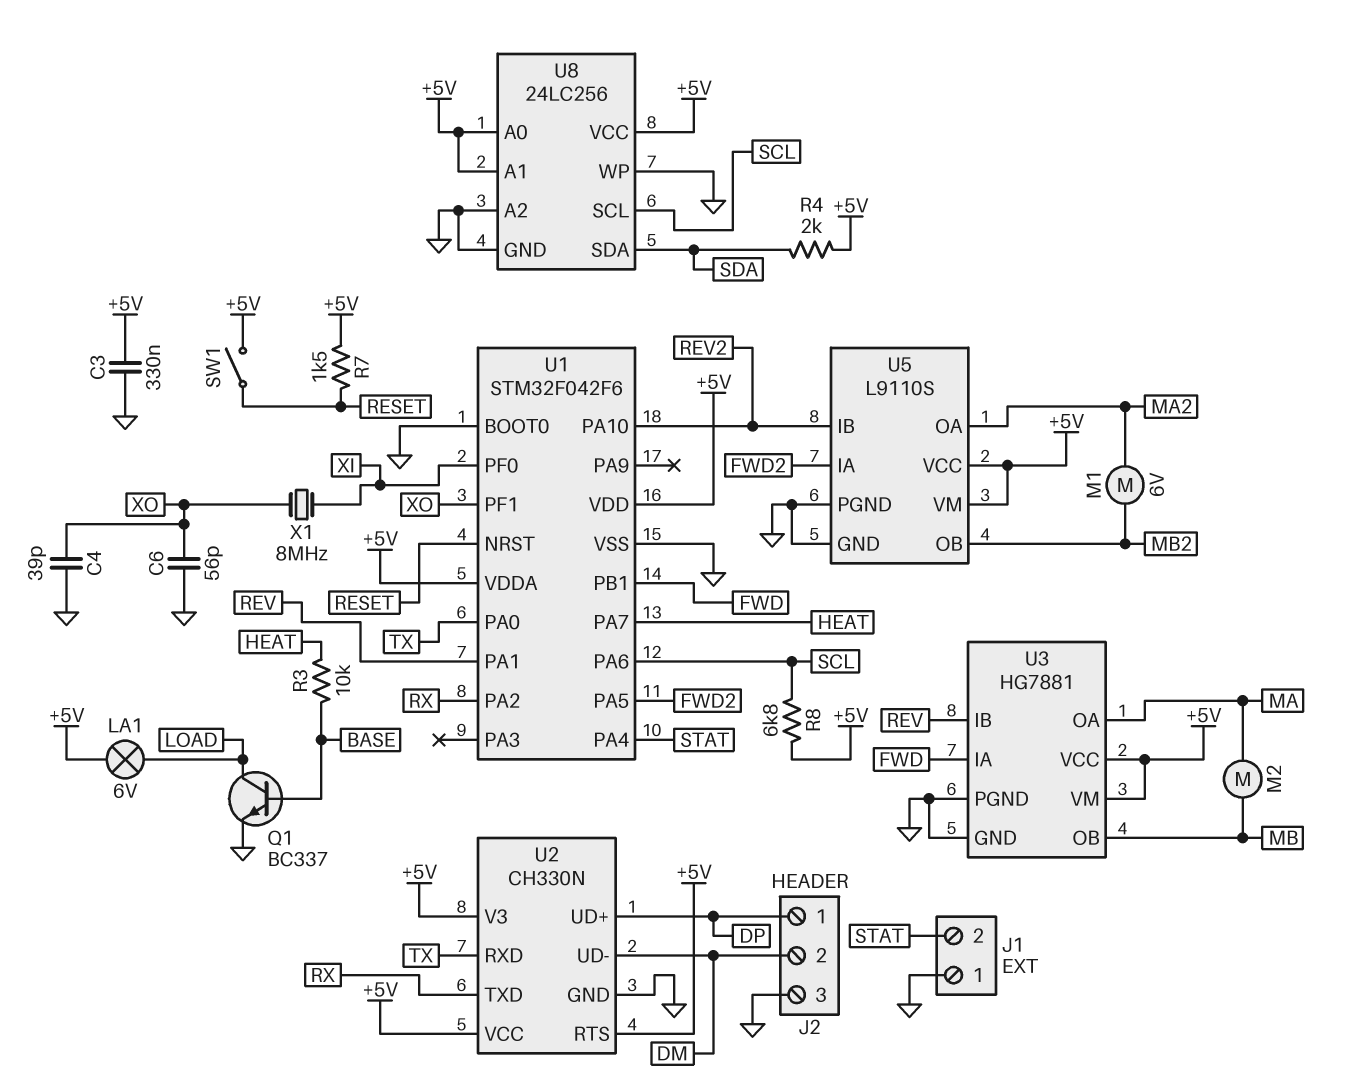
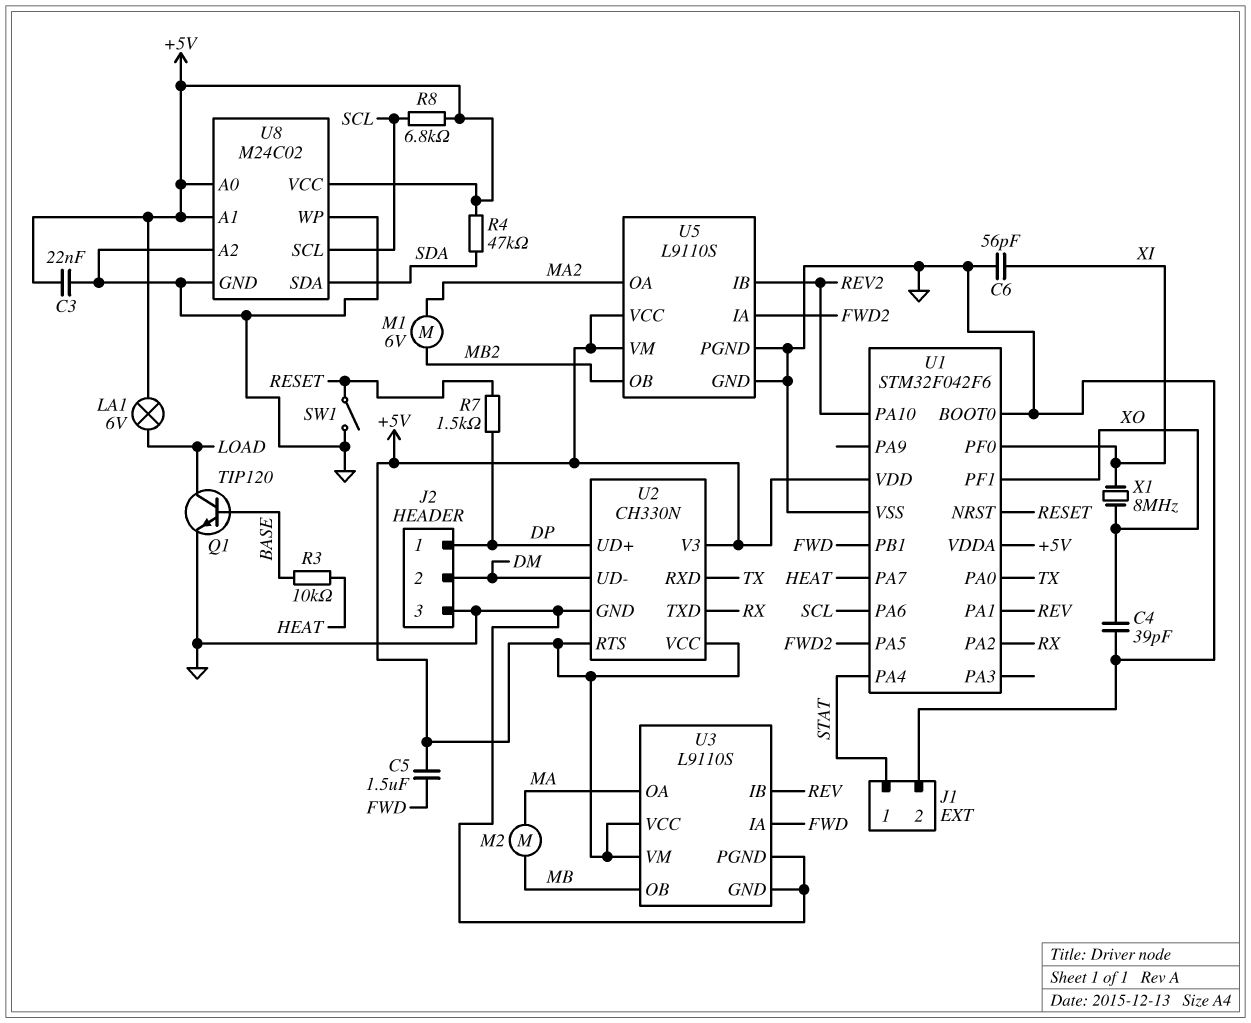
C3: 330nF (+5V, GND) -> 22nF (+5V, GND)
C5: none -> 1.5uF (+5V, FWD)
C6: 56pF (GND, XO) -> 56pF (GND, XI)
J1 pin 1: GND -> STAT
J1 pin 2: STAT -> GND
Q1: NPN BC337 (B BASE, C LOAD, E GND) -> NPN TIP120 (B BASE, C LOAD, E GND)
R4: 2k (+5V, SDA) -> 47k (+5V, SDA)
R7: 1.5k (+5V, RESET) -> 1.5k (DP, RESET)
SW1: switch (+5V, RESET) -> switch (GND, RESET)
U3: HG7881 -> L9110S
U8: 24LC256 -> M24C02

